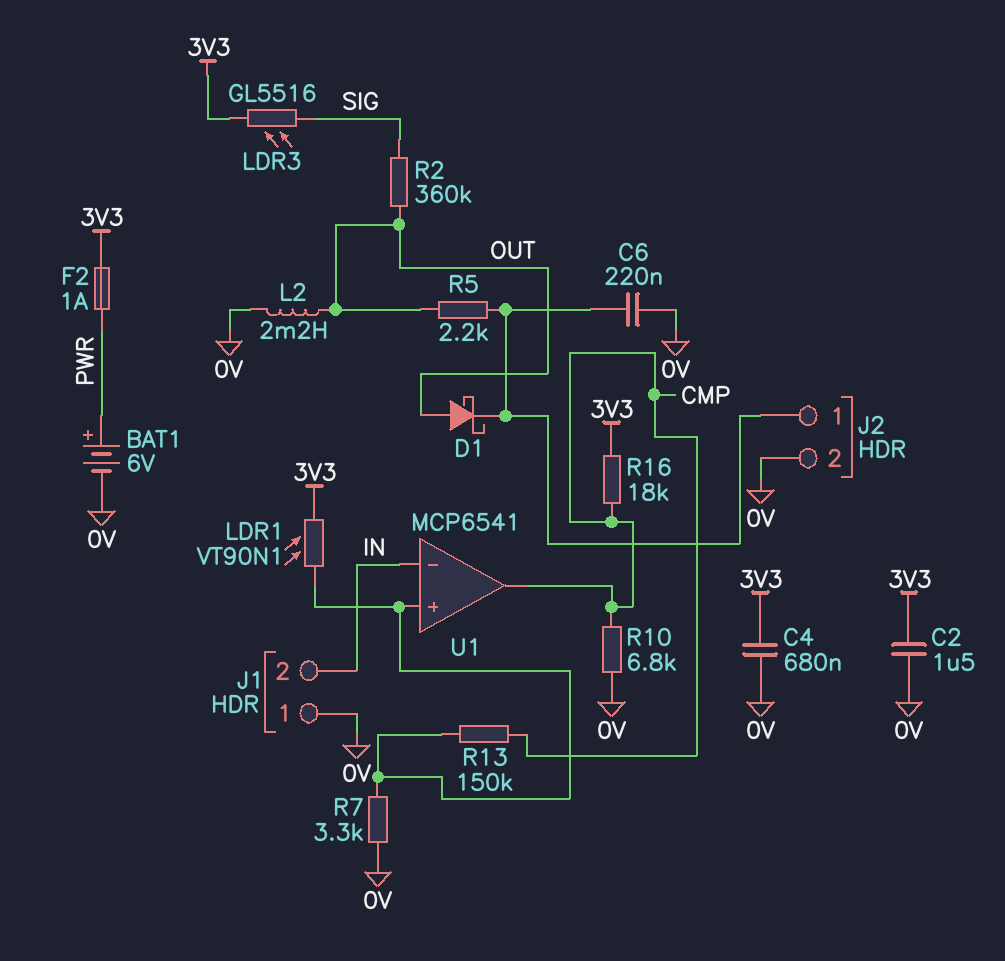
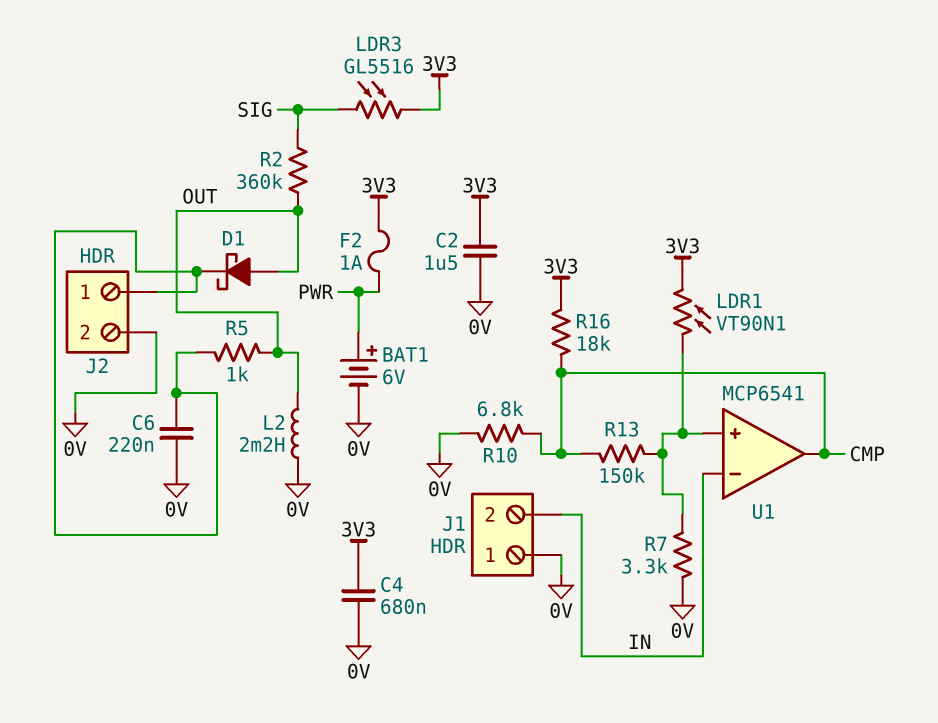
R5: 2.2k (J2/1, OUT) -> 1k (J2/1, OUT)

